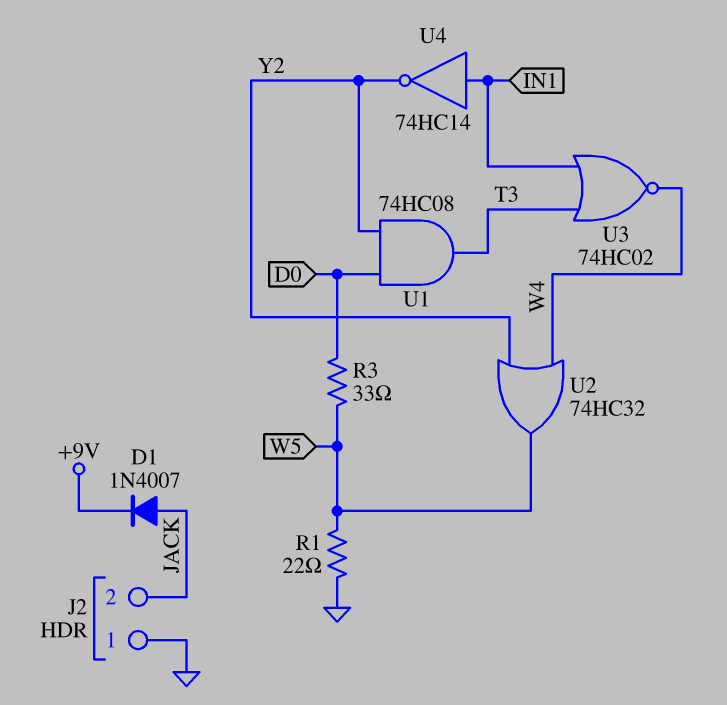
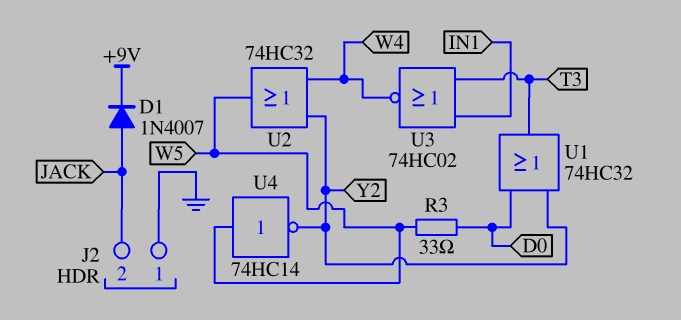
R1: 22 (GND, W5) -> none
U1: AND 74HC08 (in D0, in Y2, out T3) -> OR 74HC32 (in D0, in Y2, out T3)
U4: NOT 74HC14 (in IN1, out Y2) -> NOT 74HC14 (in W5, out Y2)

